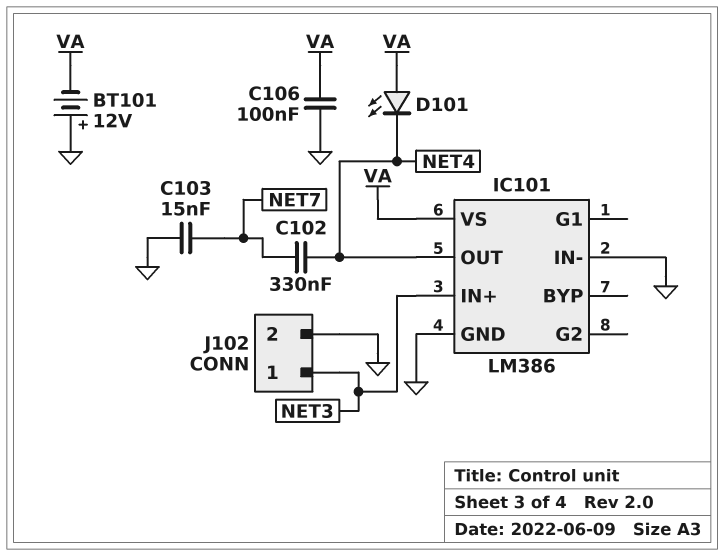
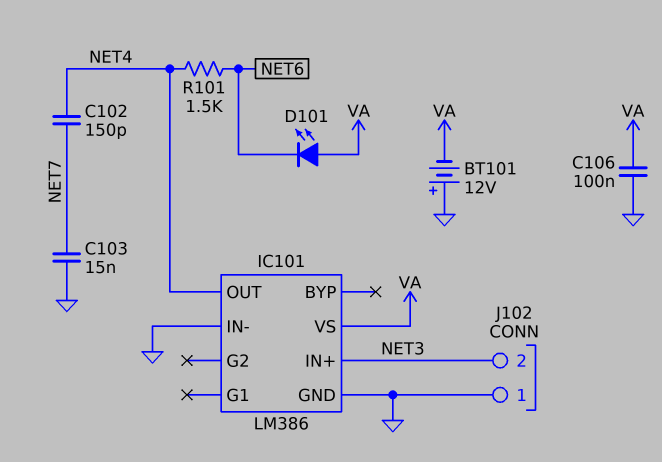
C102: 330nF (NET4, NET7) -> 150pF (NET4, NET7)
D101: LED (A VA, K NET4) -> LED (A VA, K NET6)
J102 pin 1: NET3 -> GND
J102 pin 2: GND -> NET3
R101: none -> 1.5k (NET4, NET6)

